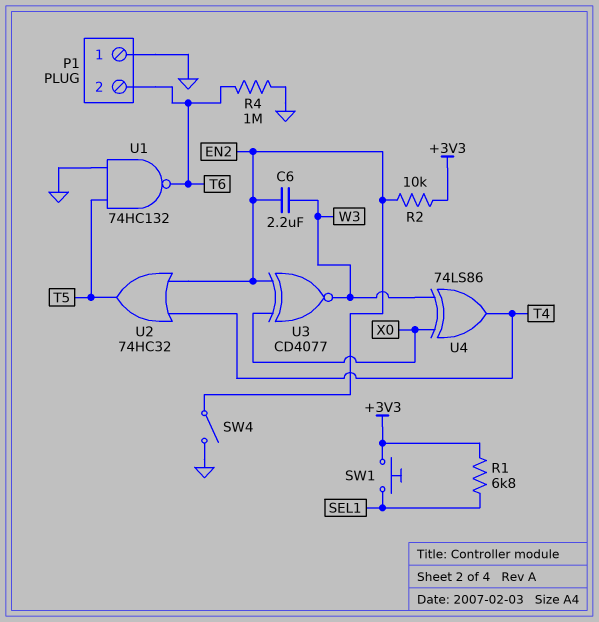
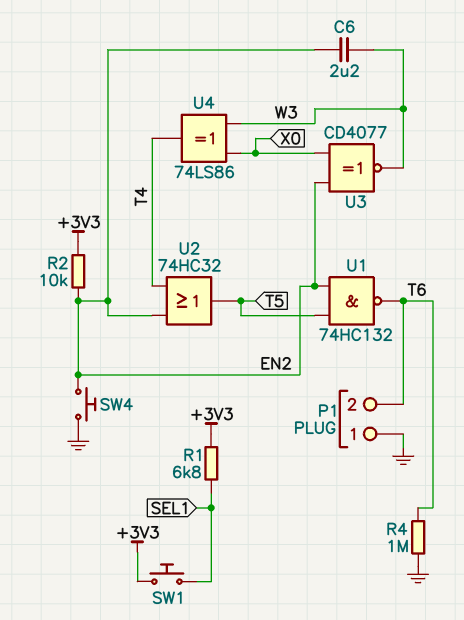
SW4: switch (EN2, GND) -> button (EN2, GND)
U1: NAND 74HC132 (in GND, in T5, out T6) -> NAND 74HC132 (in EN2, in T5, out T6)

